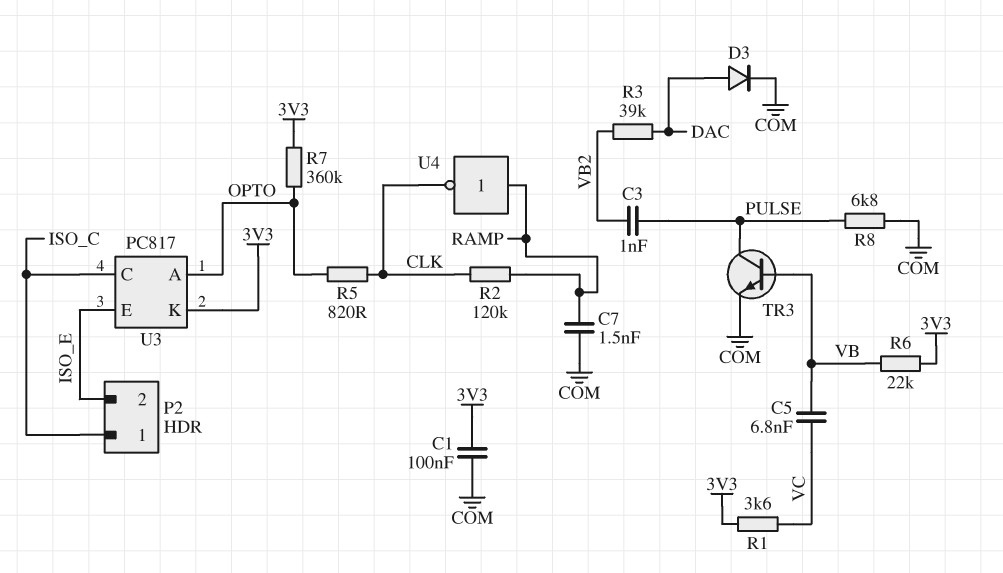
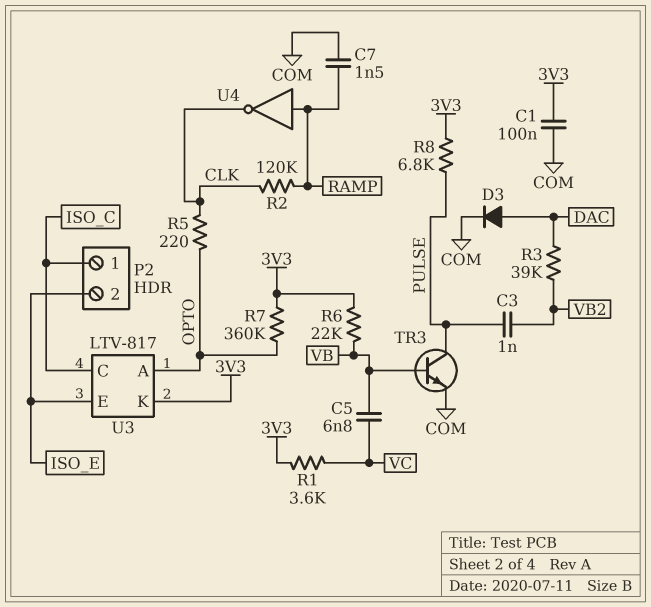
R5: 820 (CLK, OPTO) -> 220 (CLK, OPTO)
R8: 6.8k (COM, PULSE) -> 6.8k (3V3, PULSE)
U3: PC817 -> LTV-817

